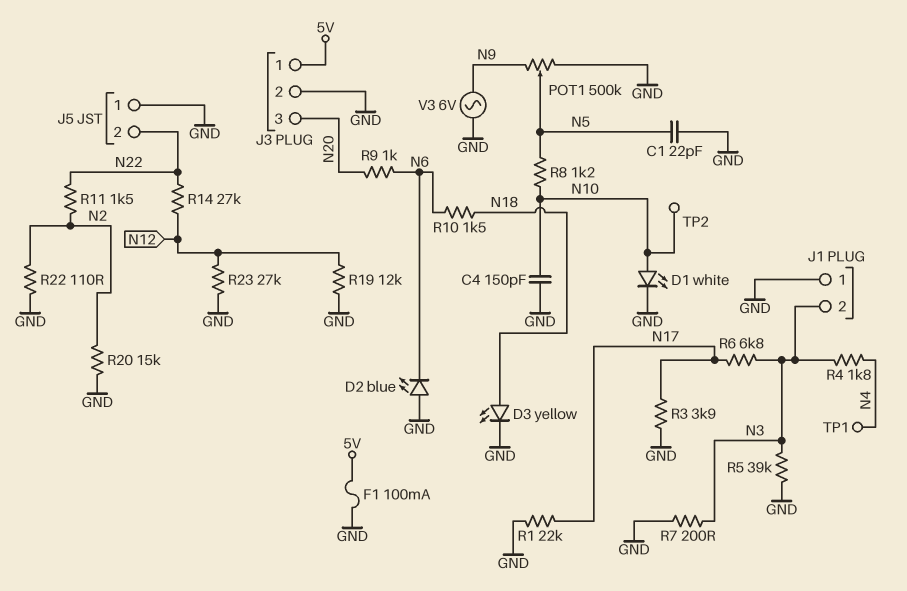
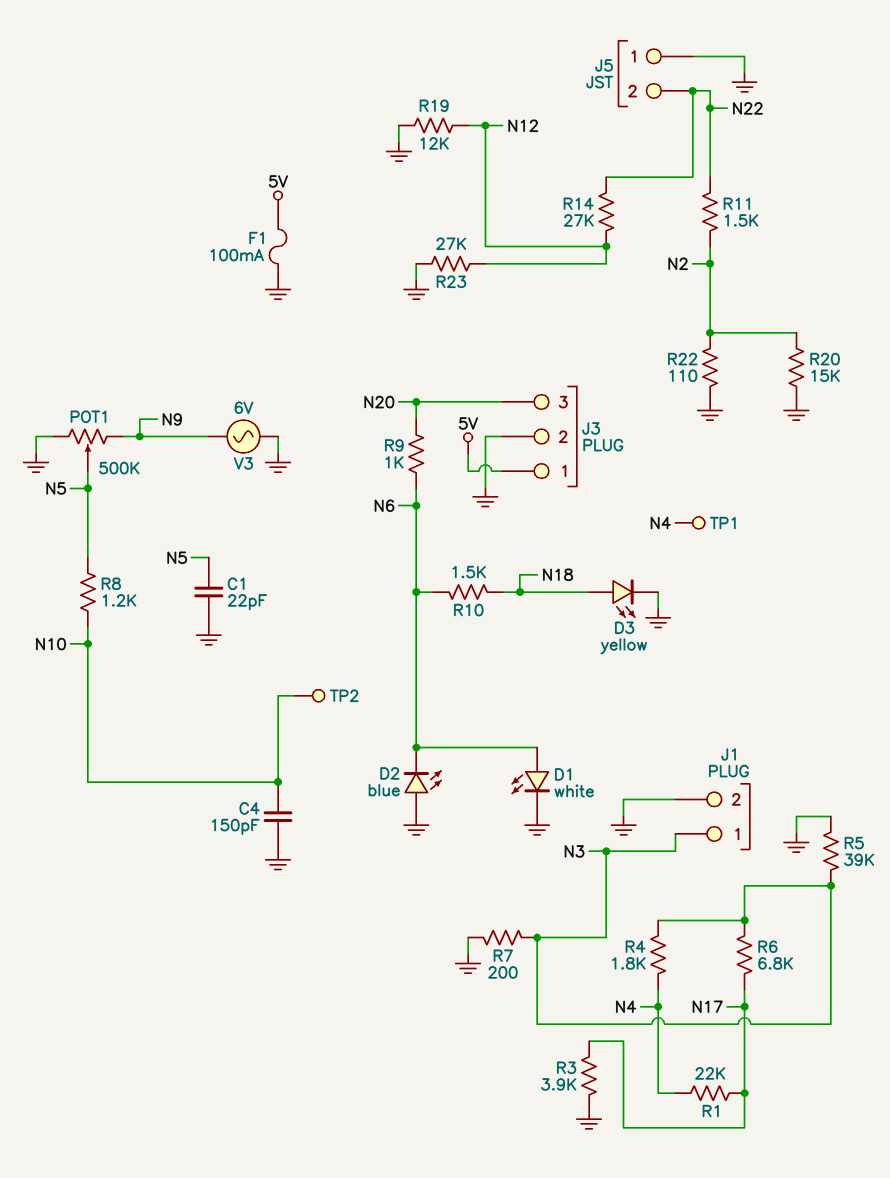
D1: LED white (A N10, K GND) -> LED white (A N6, K GND)
J1 pin 1: GND -> N3
J1 pin 2: N3 -> GND
R1: 22k (GND, N17) -> 22k (N4, N17)

